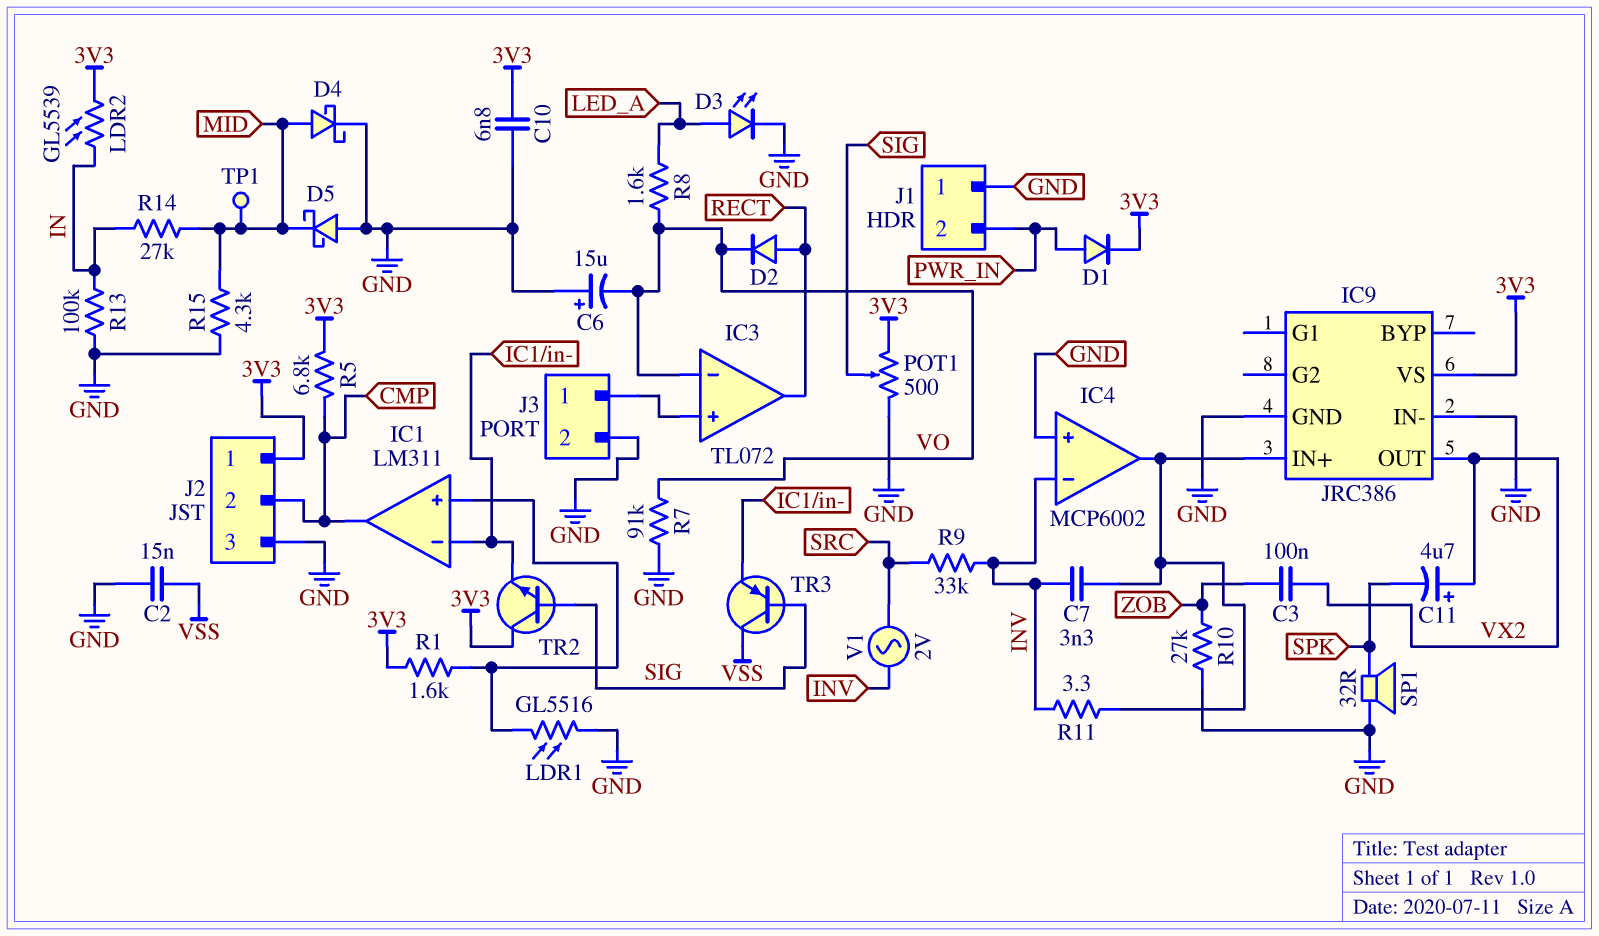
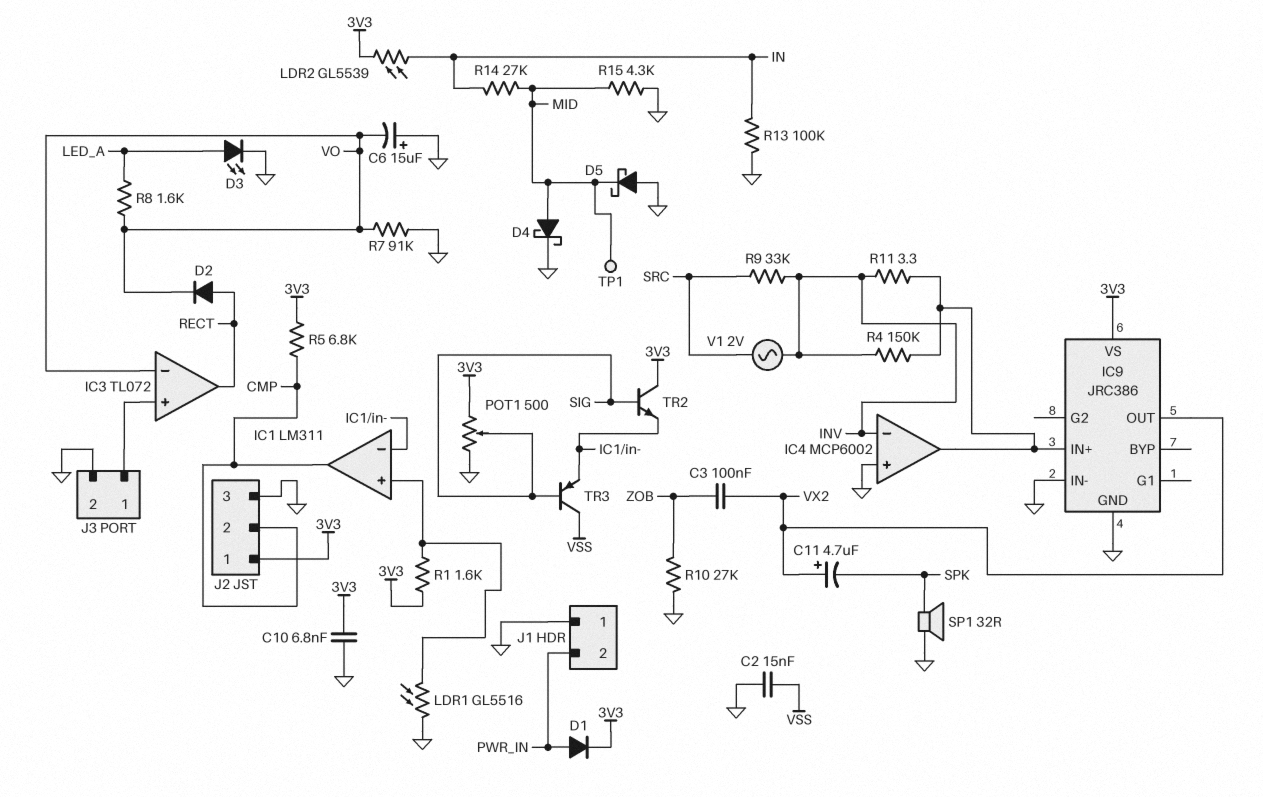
C7: 3.3nF (IC4/out, INV) -> none
R4: none -> 150k (IC4/out, INV)

